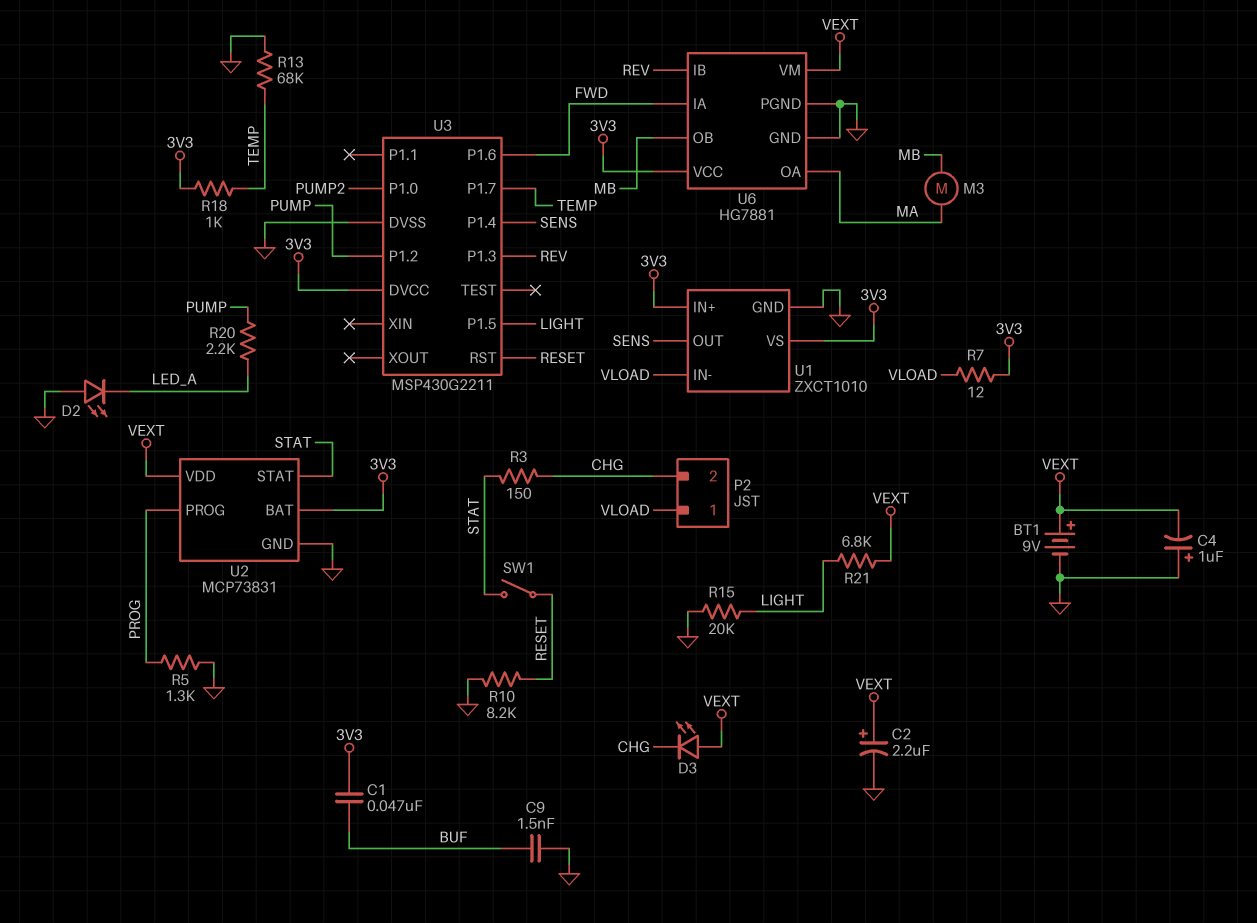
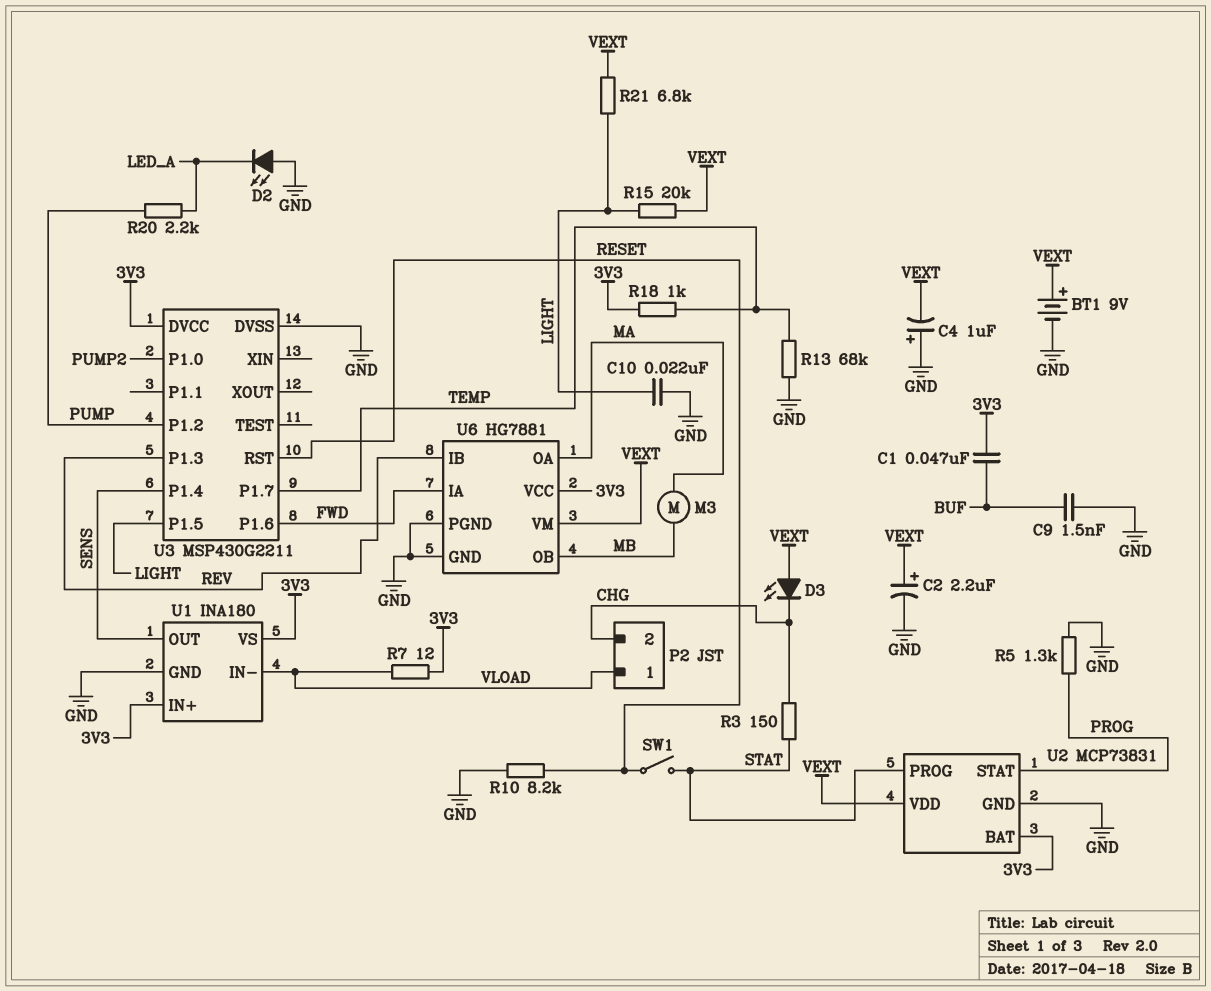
C10: none -> 22nF (GND, LIGHT)
R15: 20k (GND, LIGHT) -> 20k (LIGHT, VEXT)
U1: ZXCT1010 -> INA180
U2 pin PROG: PROG -> STAT
U2 pin STAT: STAT -> PROG

